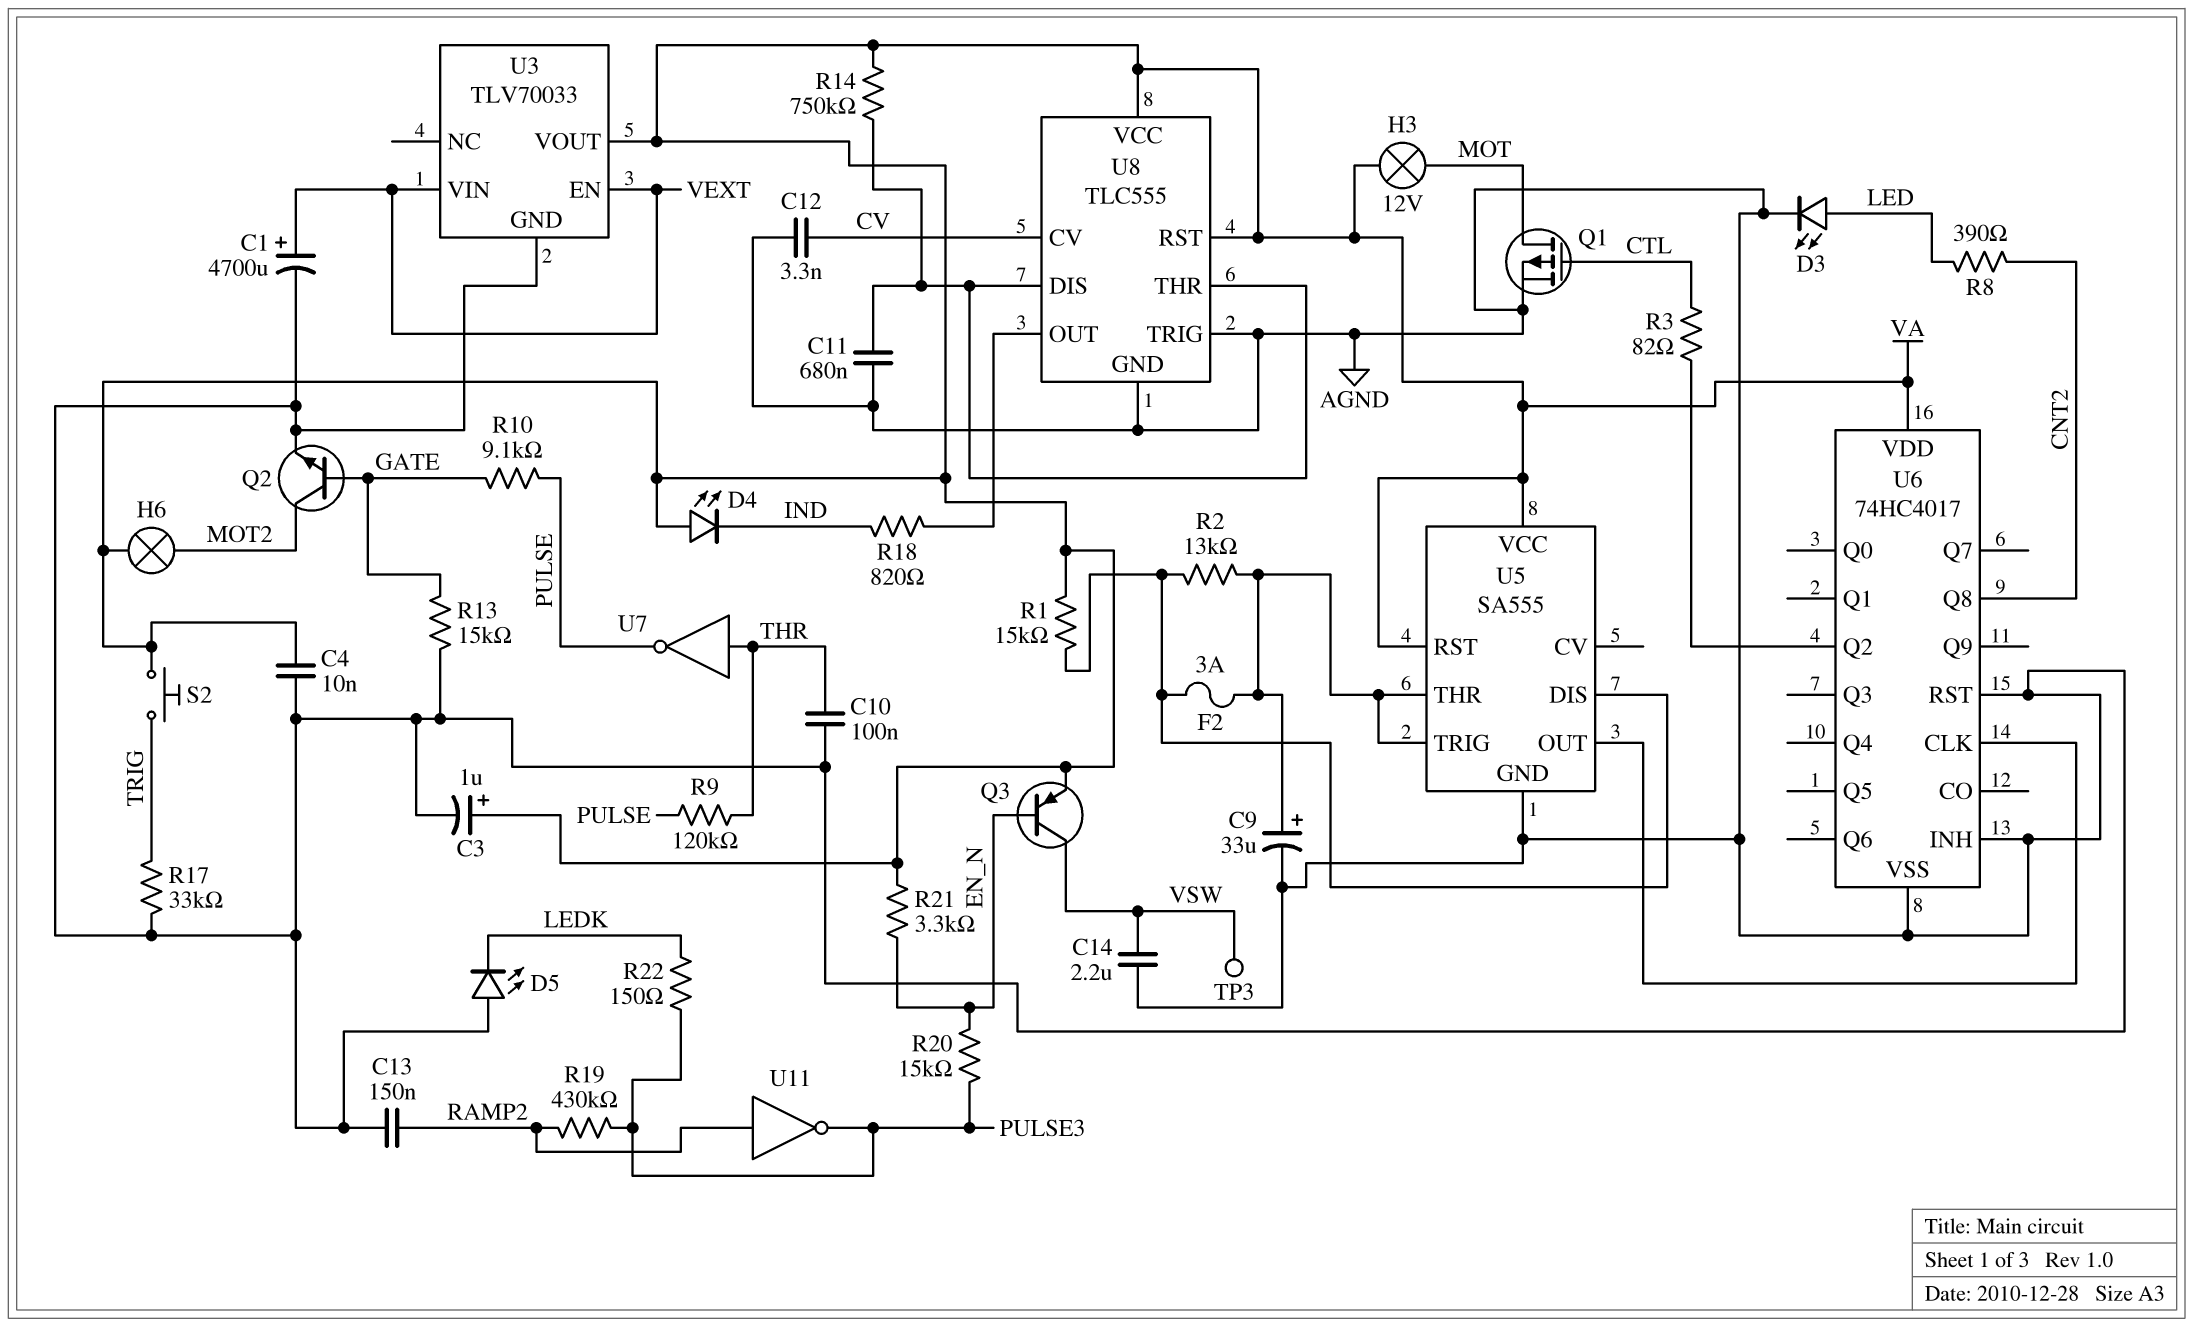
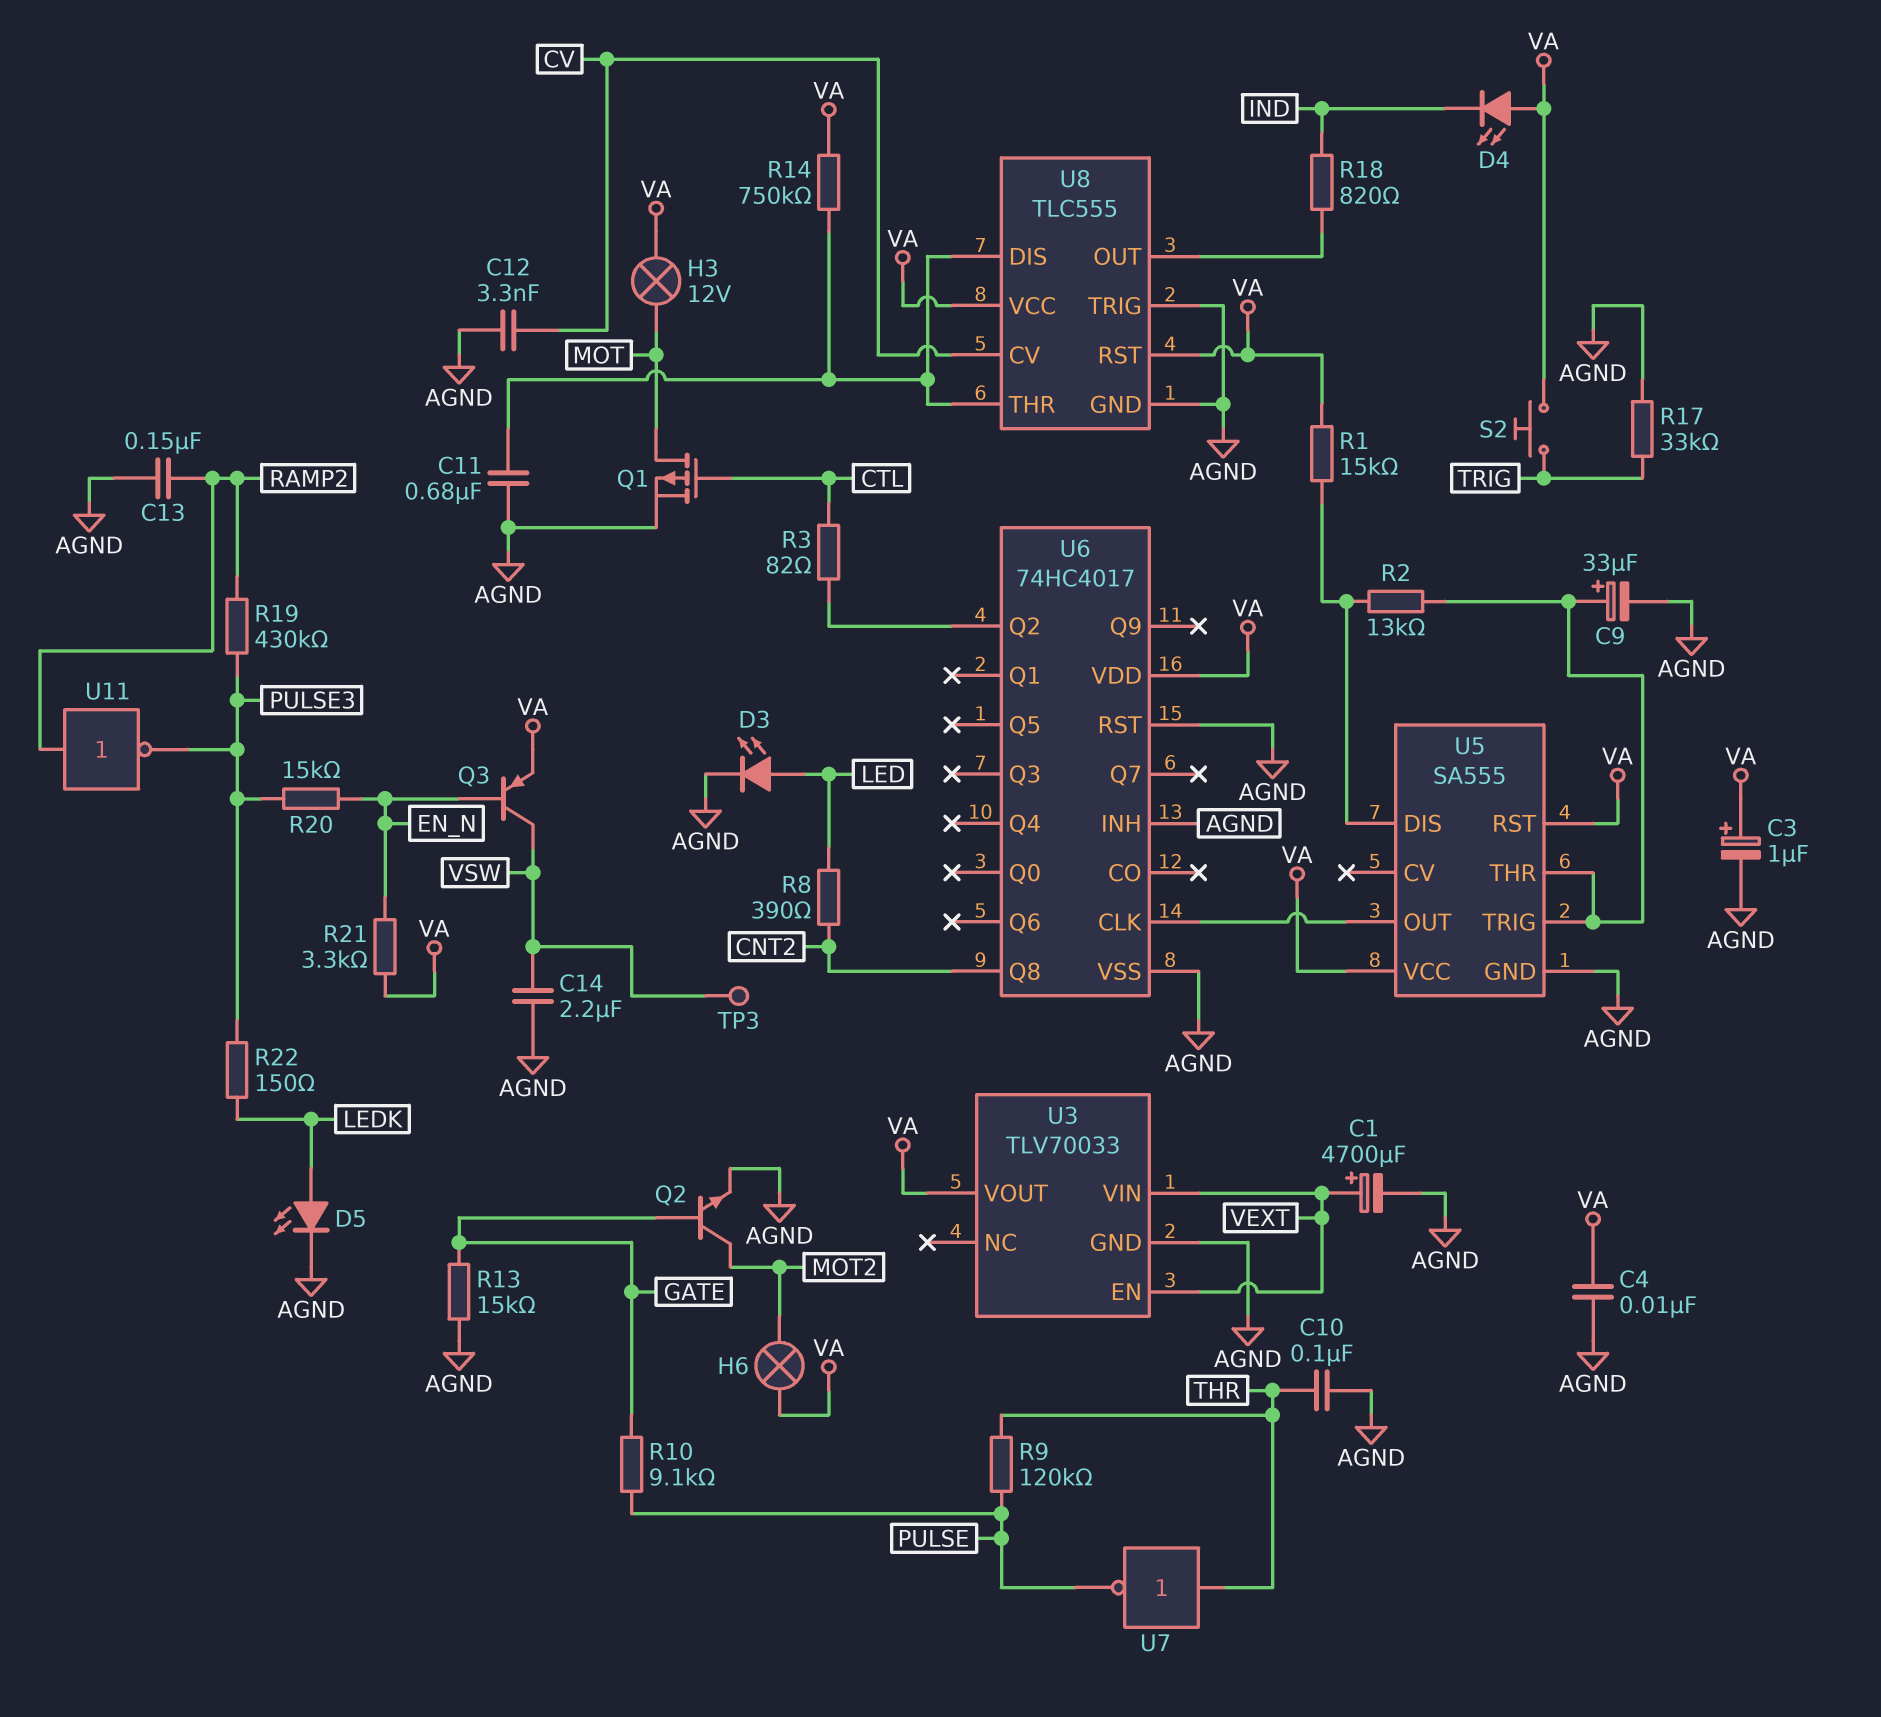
D5: LED (A AGND, K LEDK) -> LED (A LEDK, K AGND)
F2: 3A (U5/DIS, U5/THR) -> none

